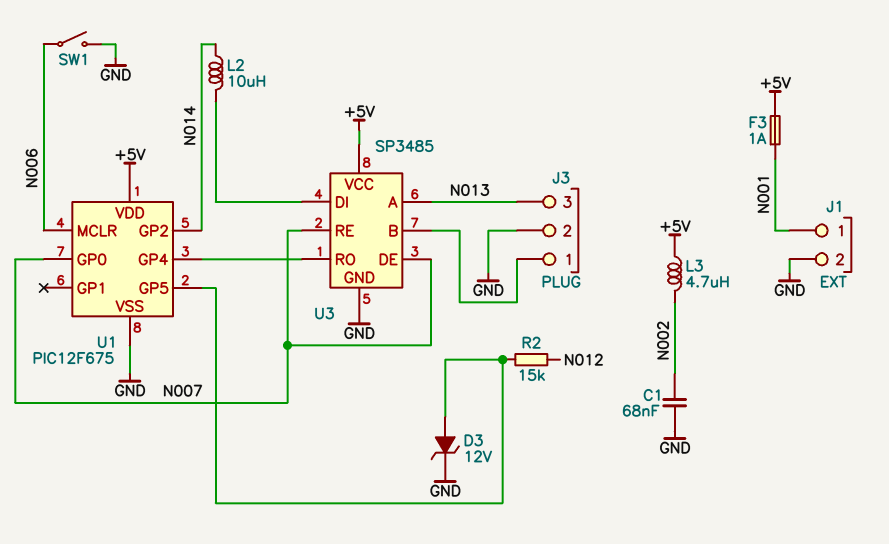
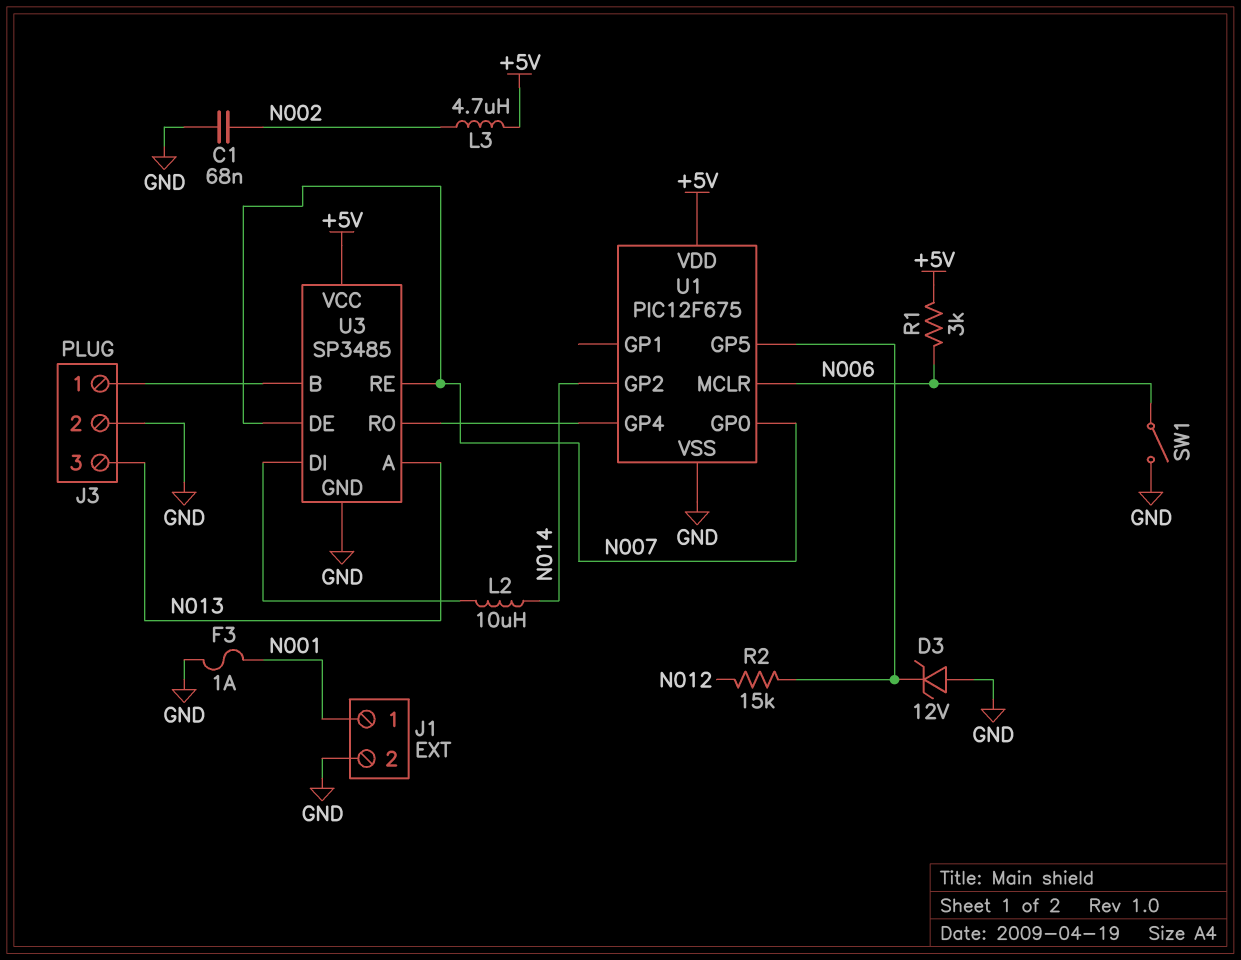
D3: zener 12V (A U1/GP5, K GND) -> zener 12V (A GND, K U1/GP5)
F3: 1A (+5V, N001) -> 1A (GND, N001)
R1: none -> 3k (+5V, N006)

